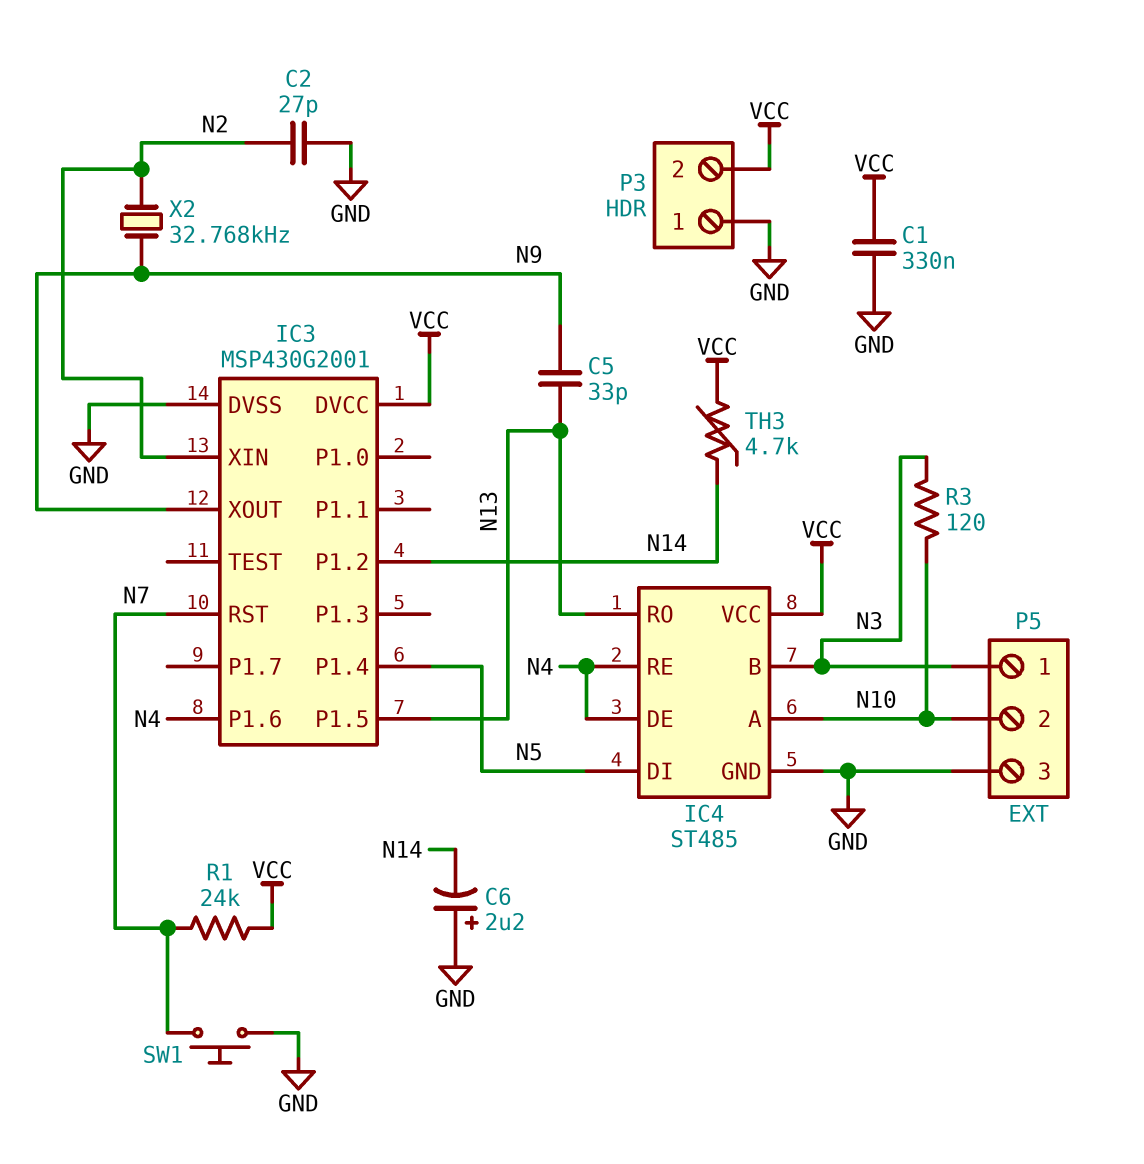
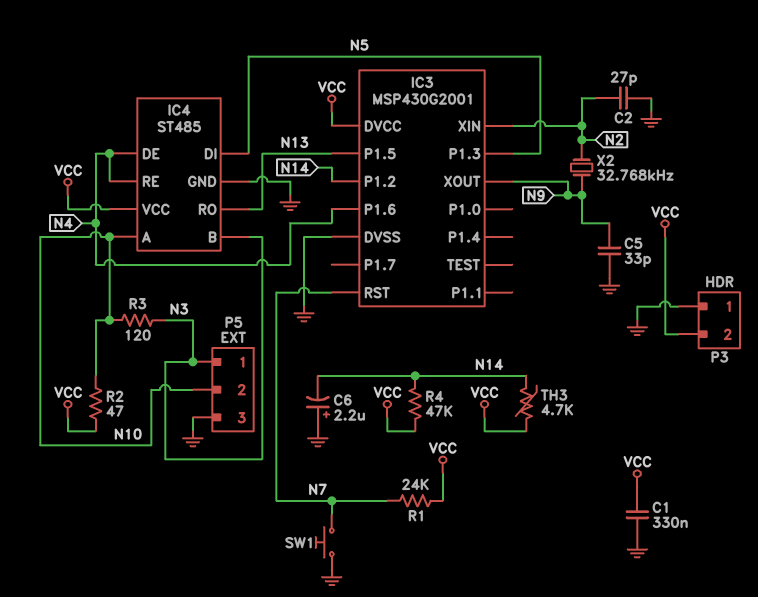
C5: 33pF (N9, N13) -> 33pF (GND, N9)
IC3 pin P1.3: none -> N5
IC3 pin P1.4: N5 -> none
R2: none -> 47 (N10, VCC)
R4: none -> 47k (N14, VCC)

